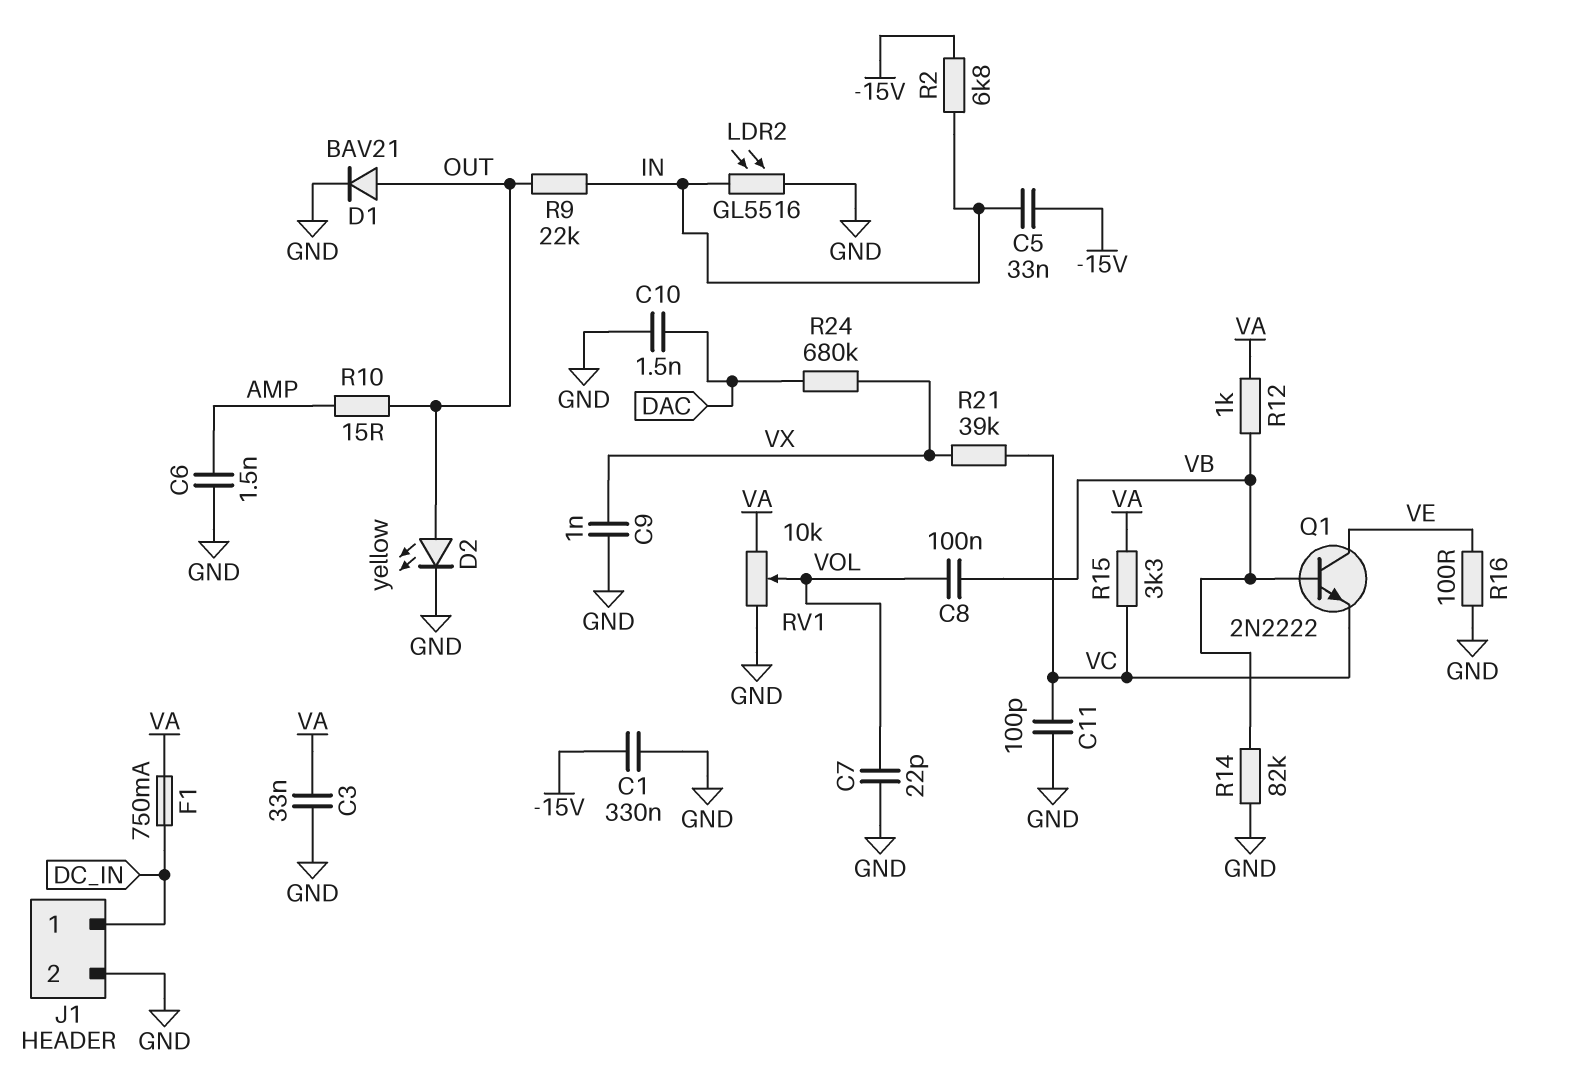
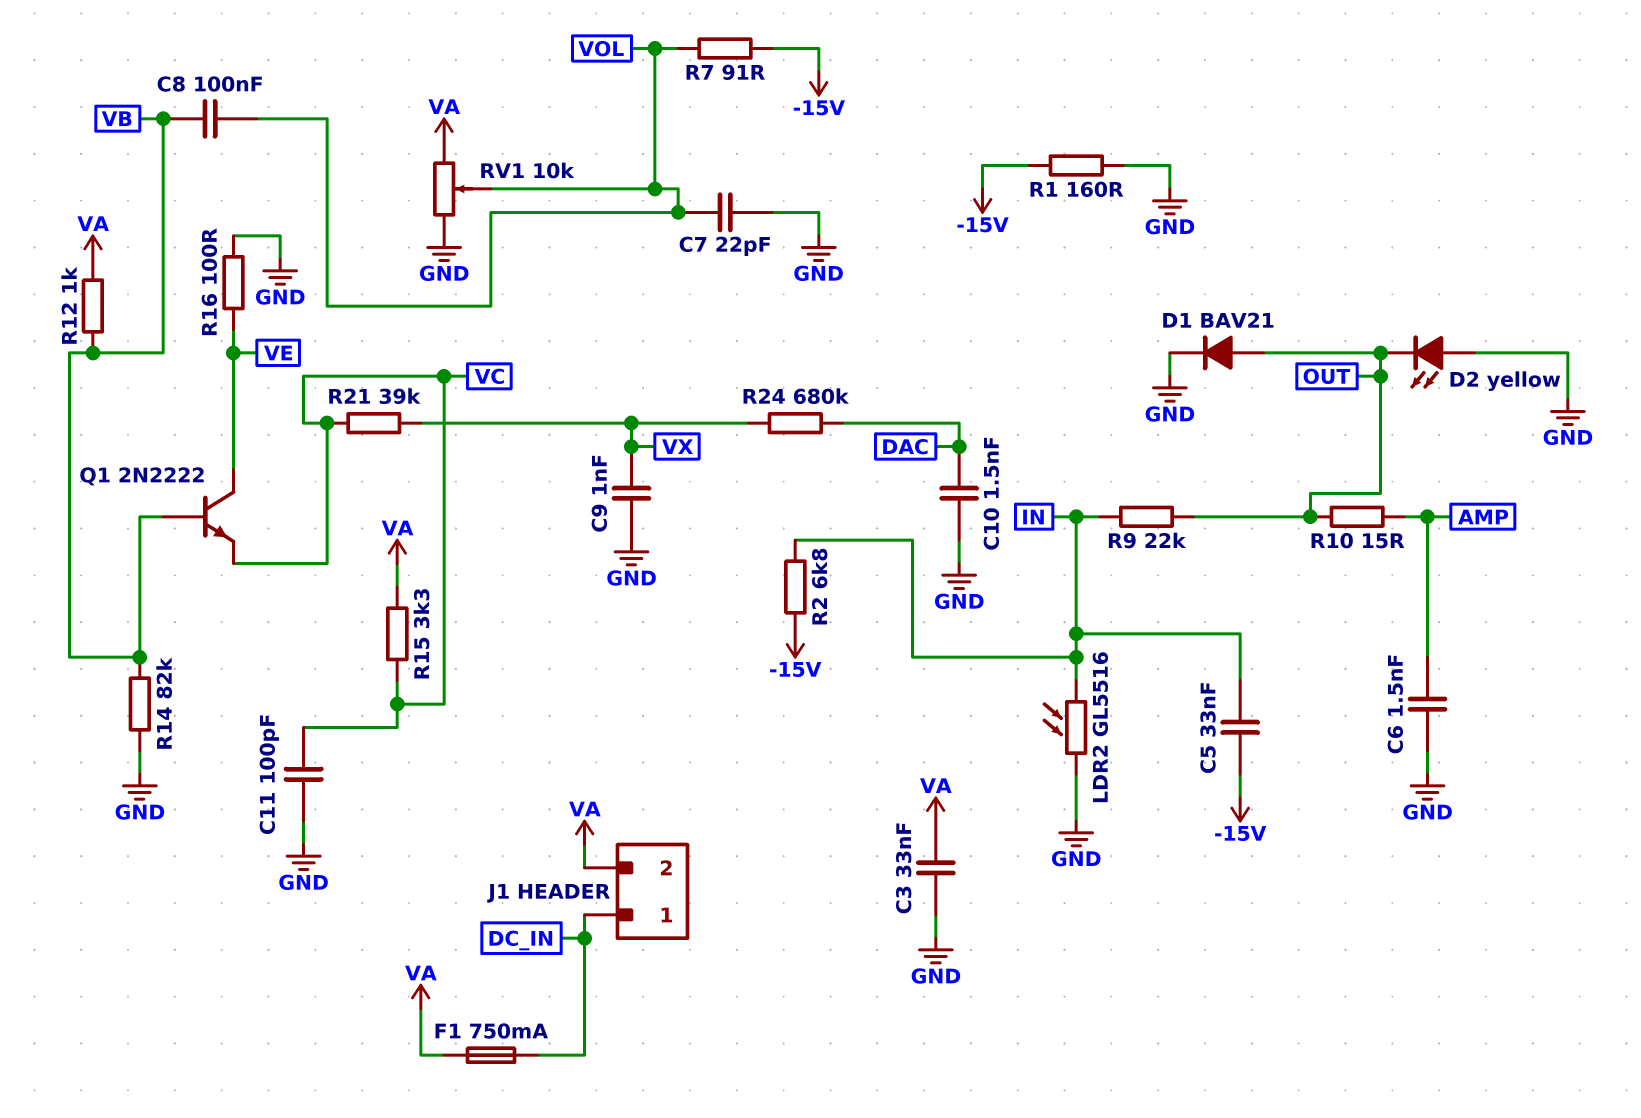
C1: 330nF (-15V, GND) -> none
D2: LED yellow (A OUT, K GND) -> LED yellow (A GND, K OUT)
J1 pin 2: GND -> VA
R1: none -> 160 (-15V, GND)
R7: none -> 91 (-15V, VOL)

